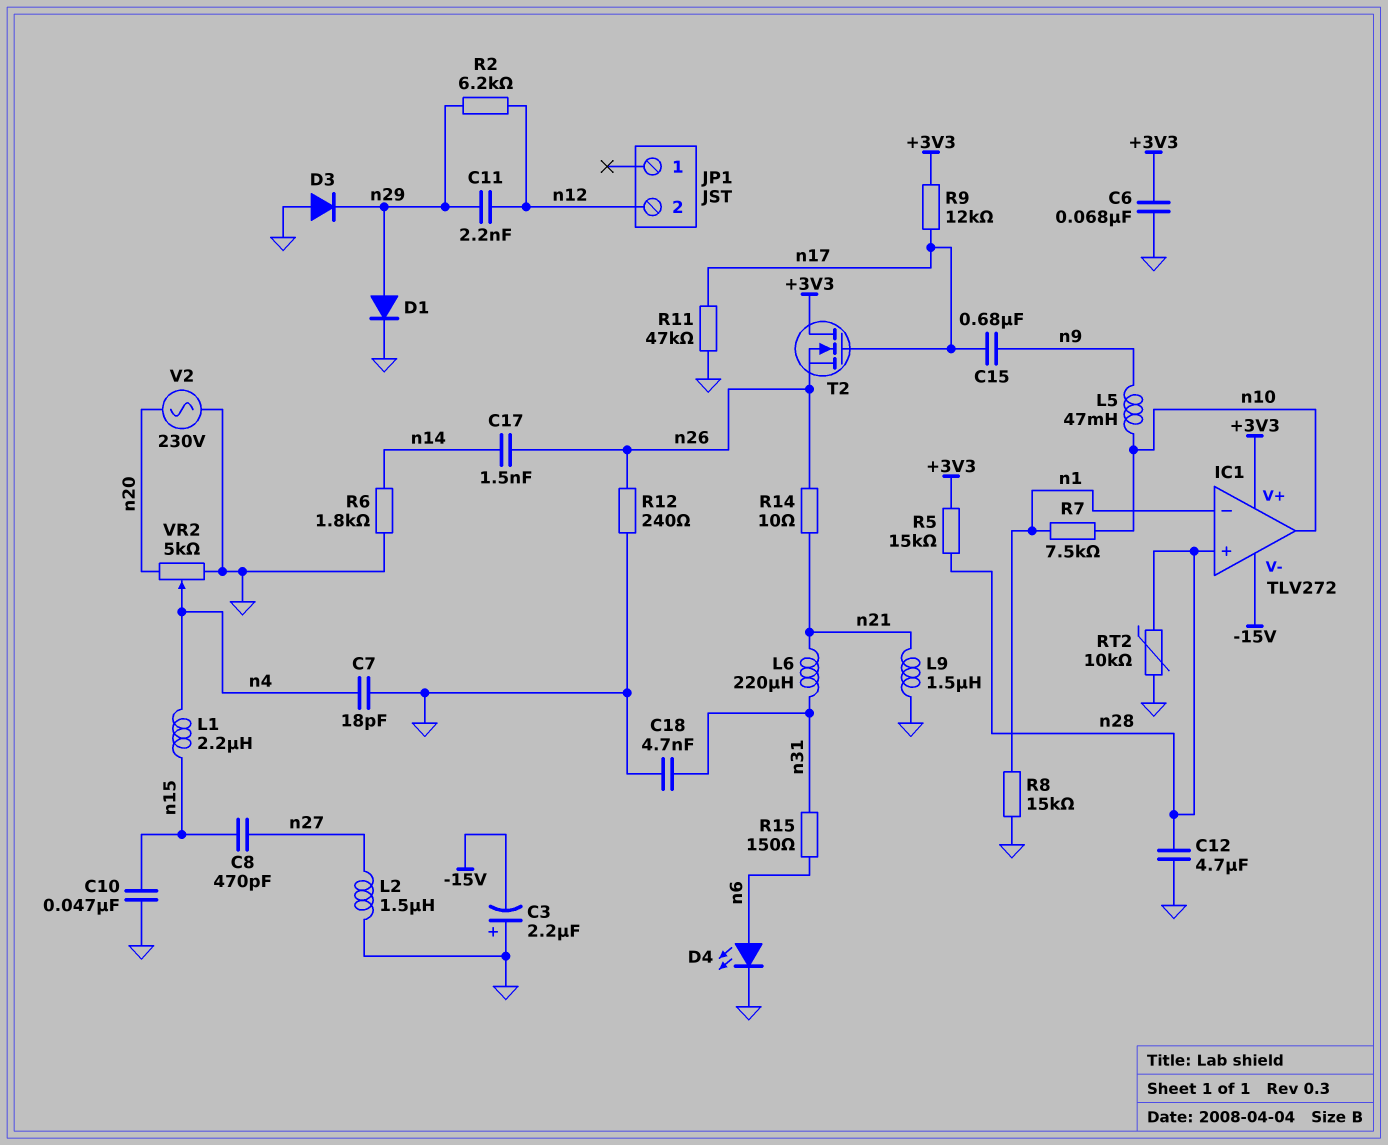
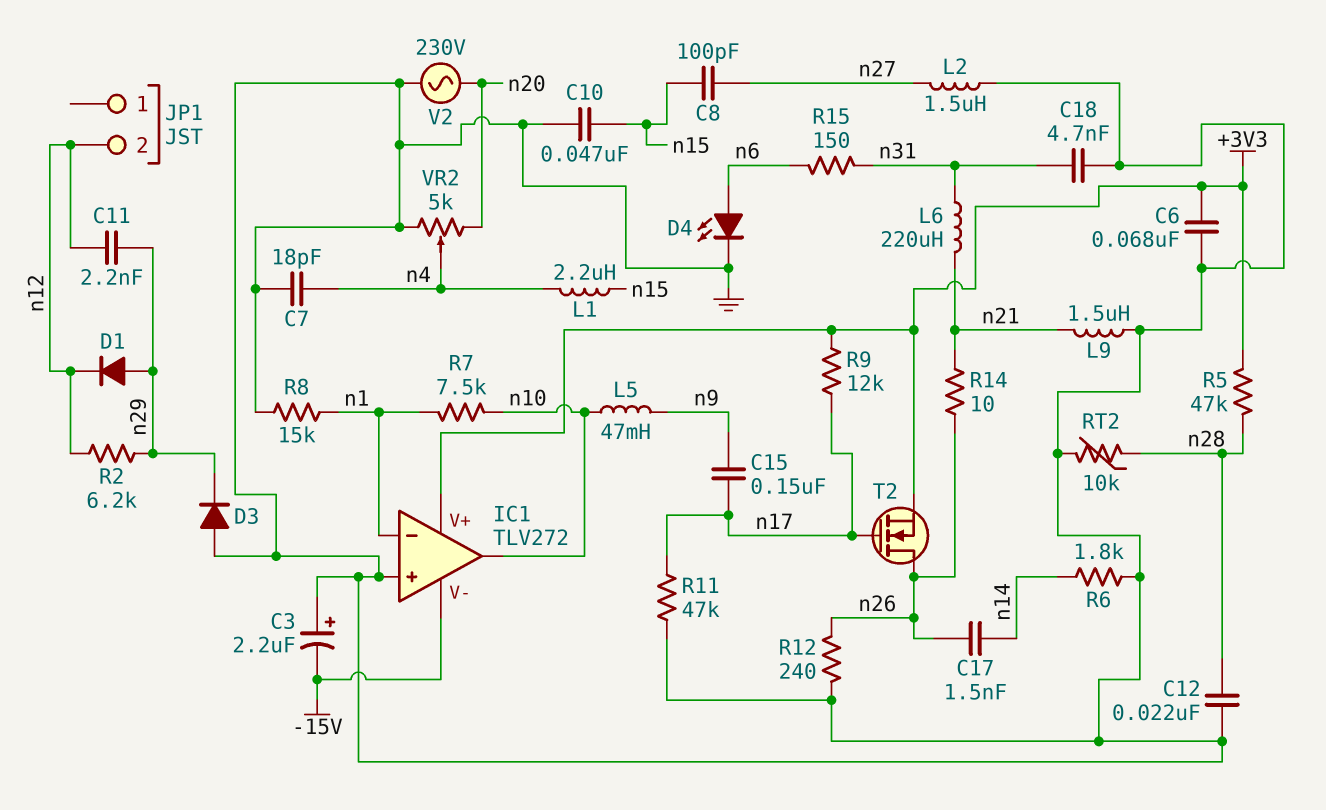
C8: 470pF (n15, n27) -> 100pF (n15, n27)
C12: 4.7uF (GND, n28) -> 22nF (GND, n28)
C15: 680nF (n9, n17) -> 150nF (n9, n17)
D1: diode (A n29, K GND) -> diode (A n29, K n12)
IC1 pin in+: n28 -> GND
R5: 15k (+3V3, n28) -> 47k (+3V3, n28)
T2: NMOS (G n17, D +3V3, S n26) -> NMOS (G n17, D n26, S +3V3)

